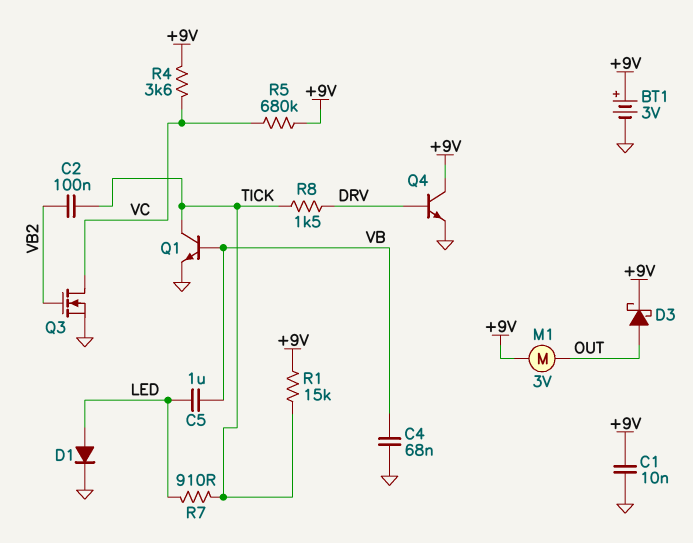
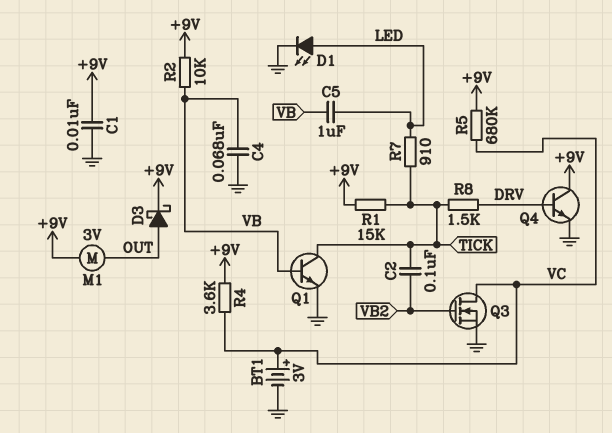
BT1: 3V (plus +9V, minus GND) -> 3V (plus VC, minus GND)
D1: diode (A LED, K GND) -> LED (A LED, K GND)
R2: none -> 10k (+9V, VB)

